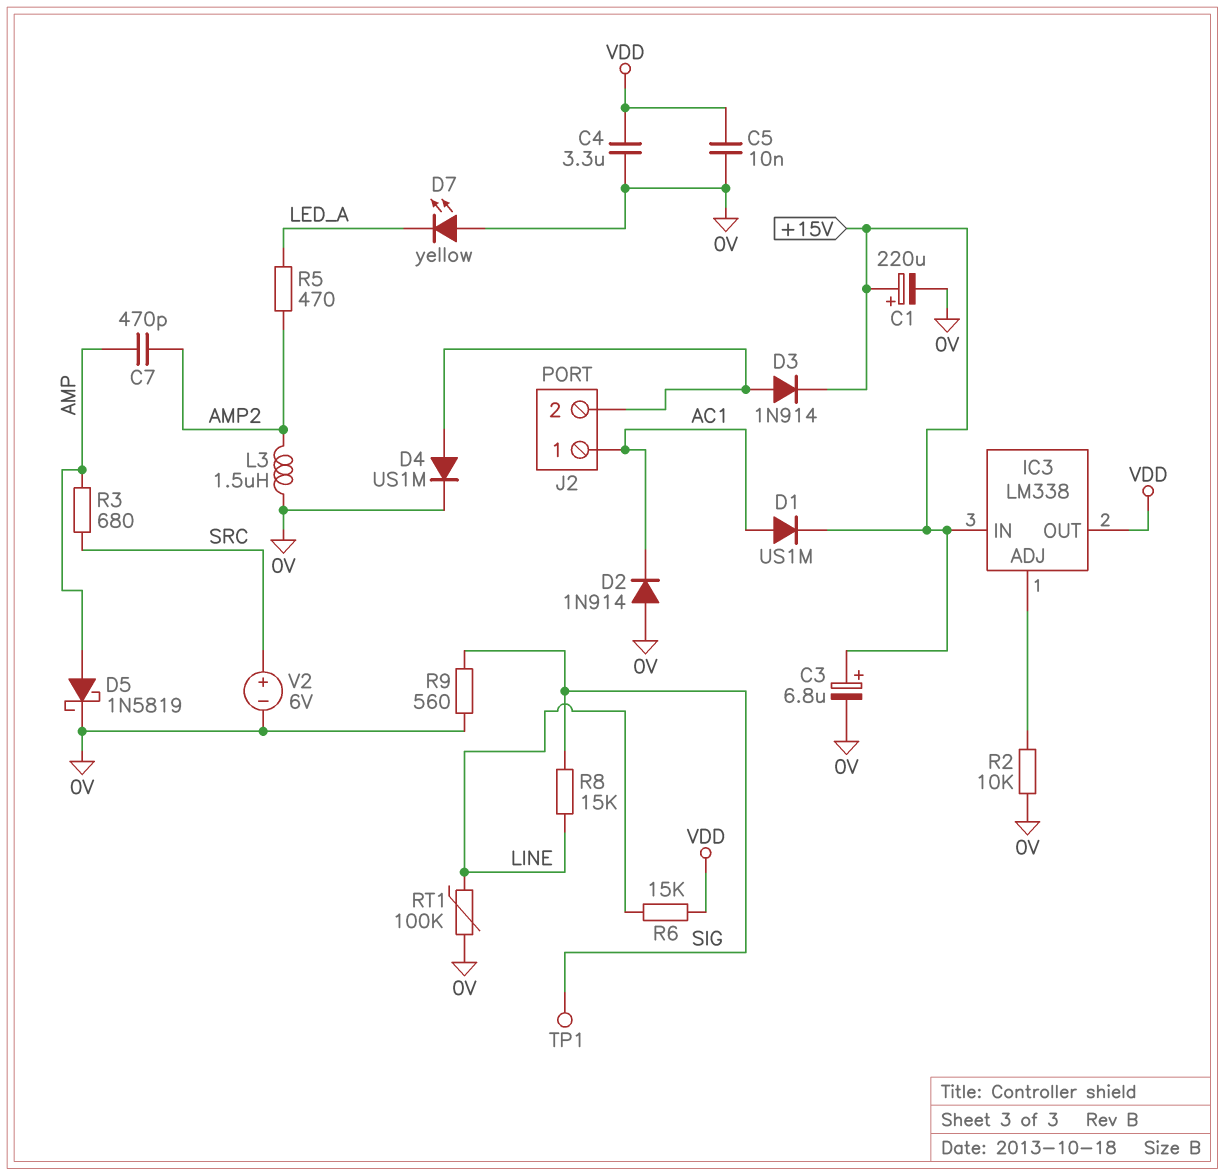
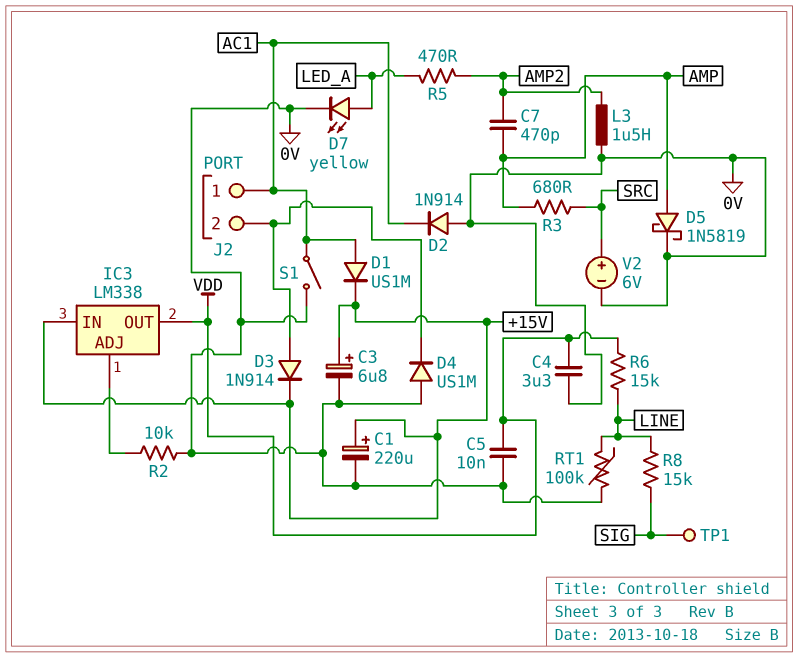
D4: diode US1M (A J2/2, K 0V) -> diode US1M (A 0V, K J2/2)
D7: LED yellow (A 0V, K LED_A) -> LED yellow (A LED_A, K 0V)
R9: 560 (0V, SIG) -> none
S1: none -> switch (0V, AC1)

